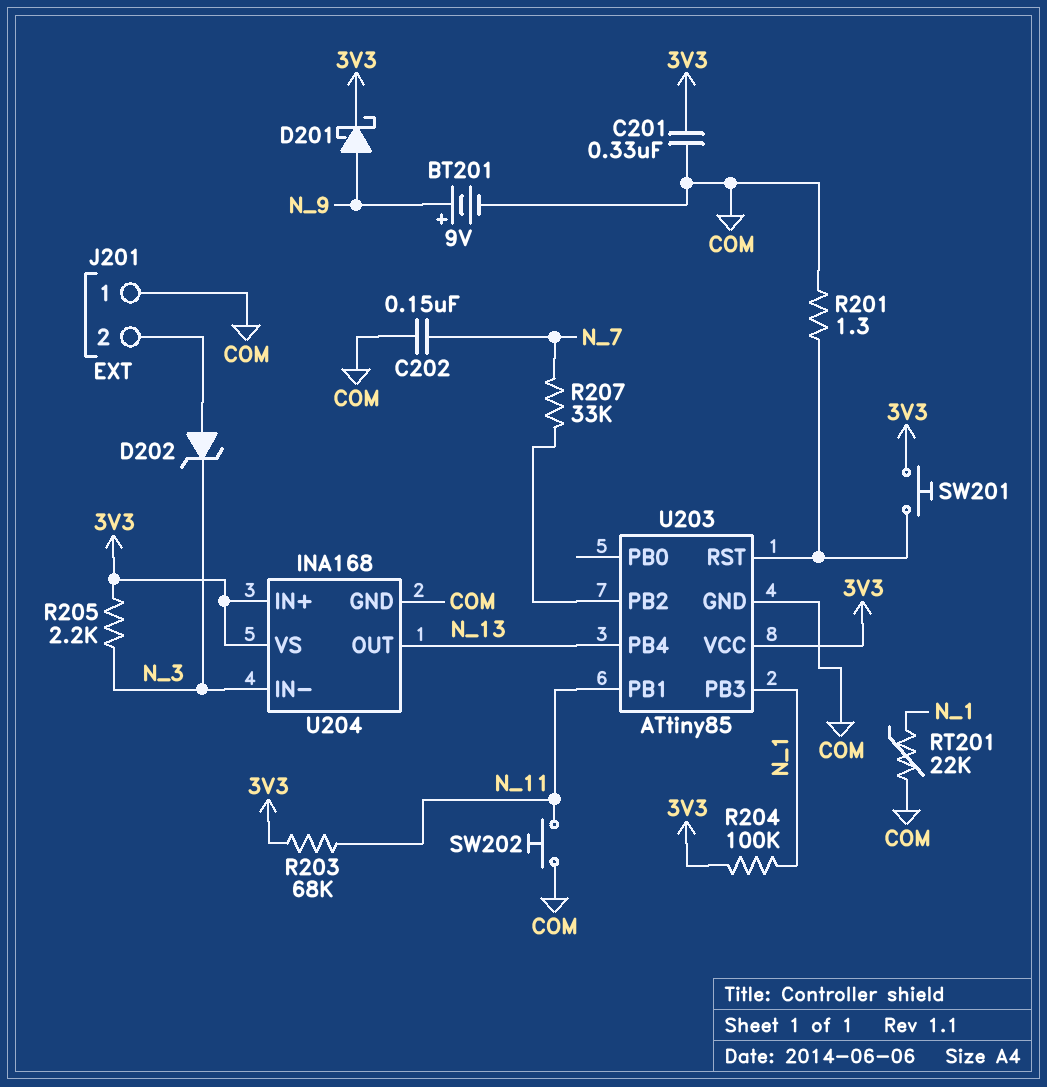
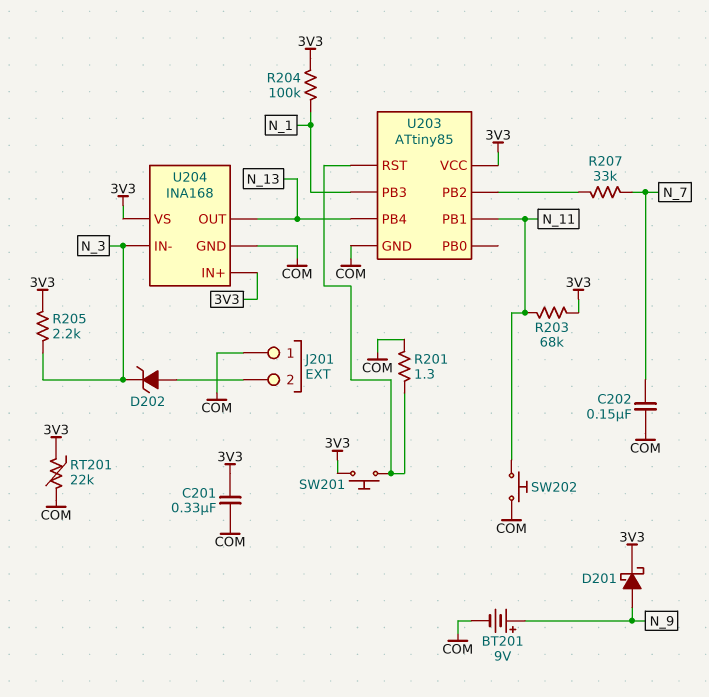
RT201: 22k (COM, N_1) -> 22k (3V3, COM)

